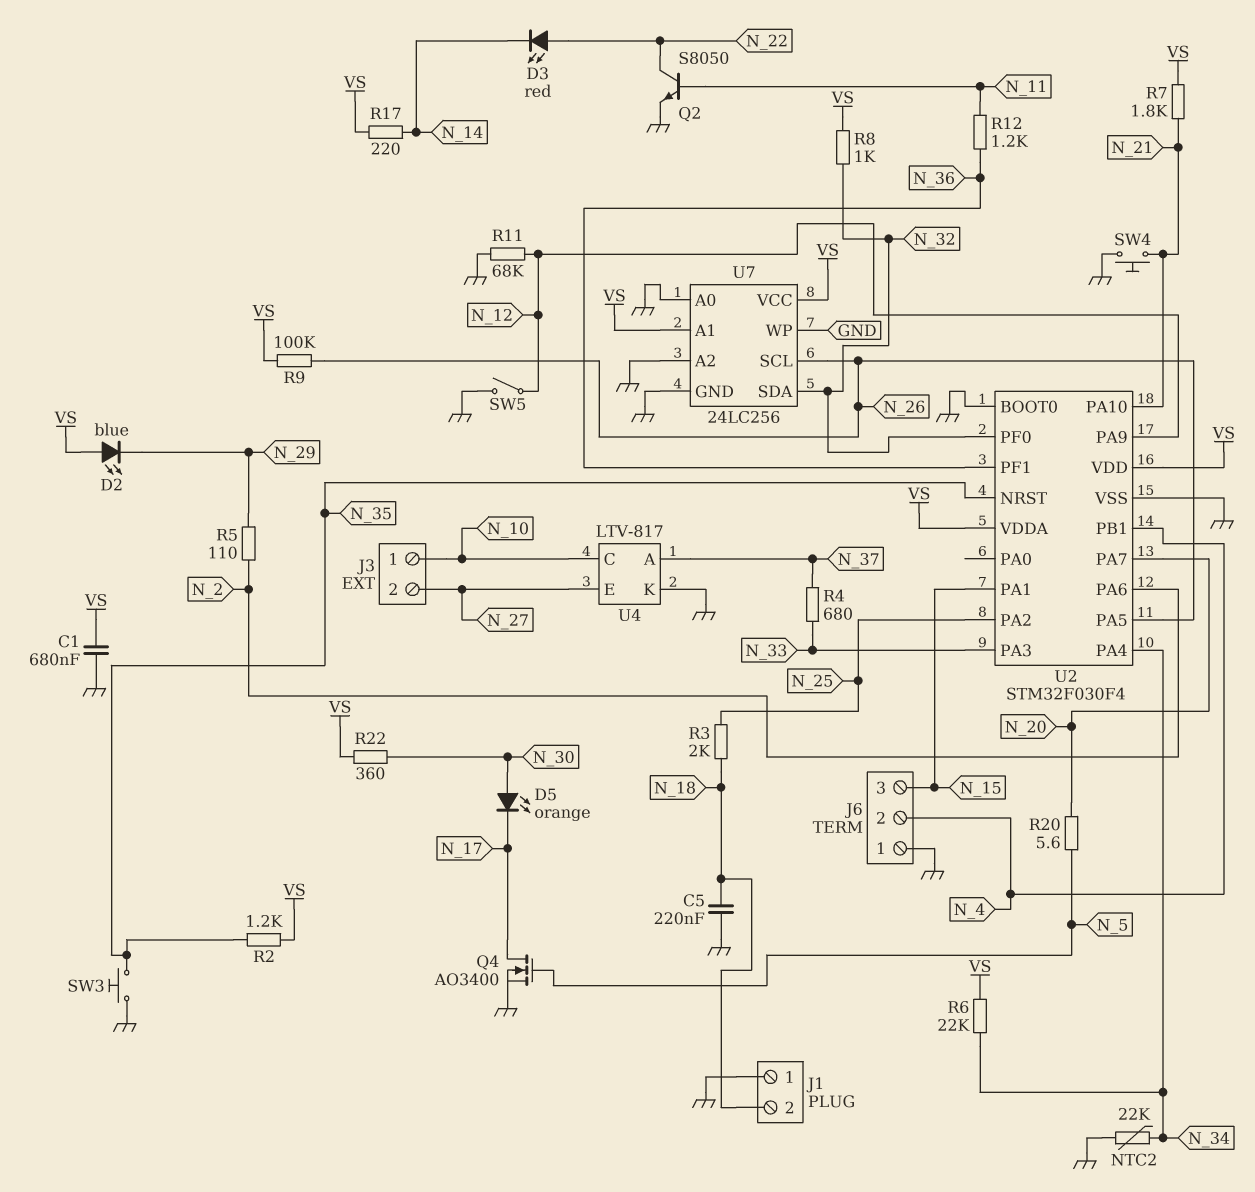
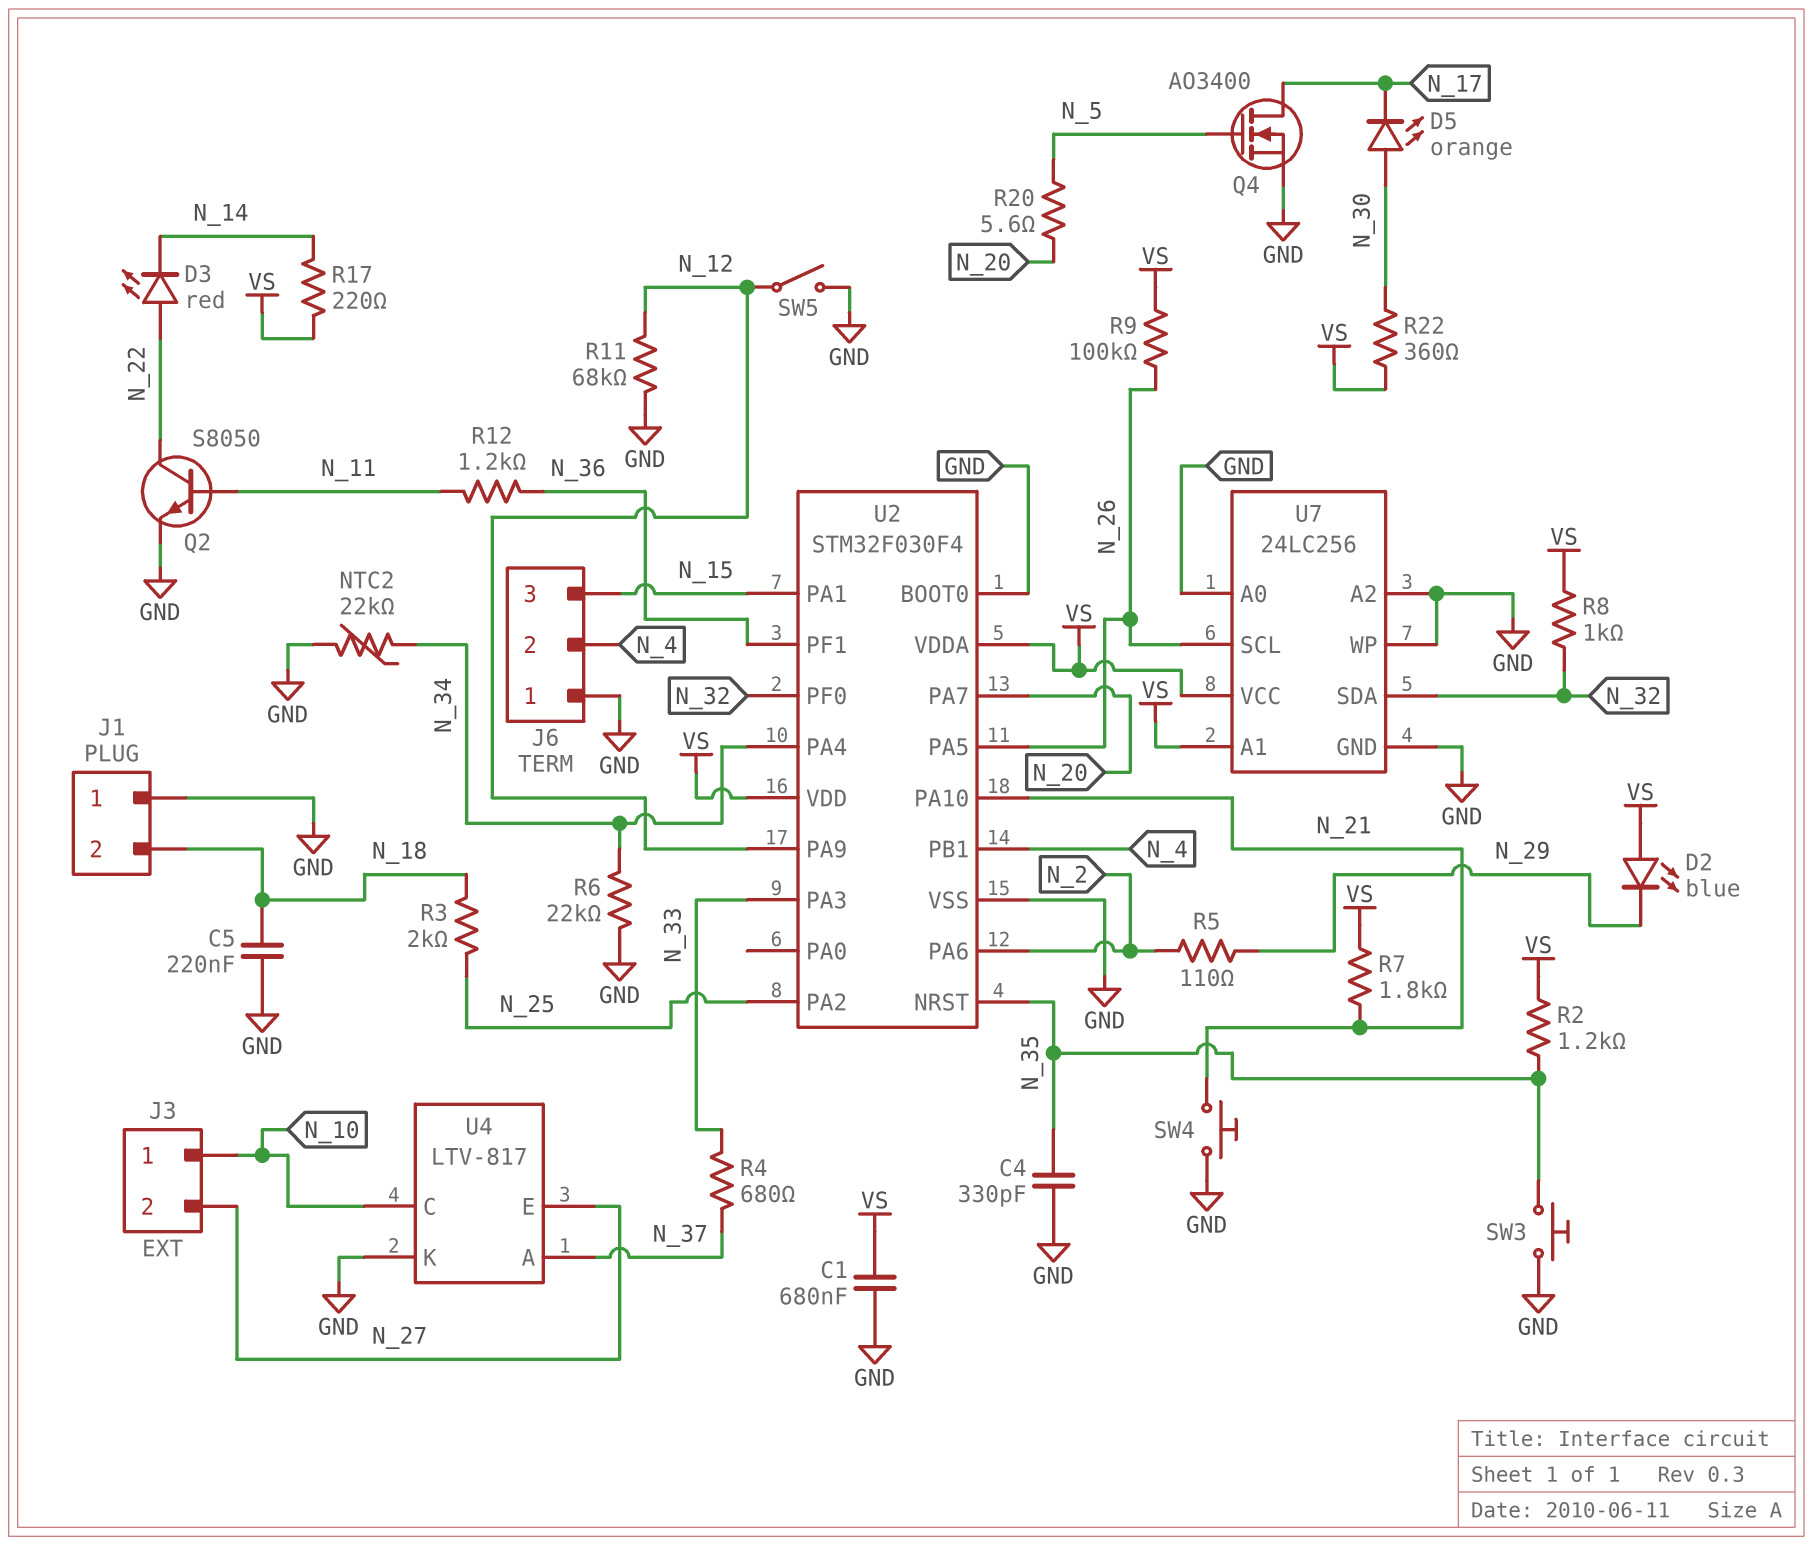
C4: none -> 330pF (GND, N_35)
R6: 22k (N_34, VS) -> 22k (GND, N_34)

